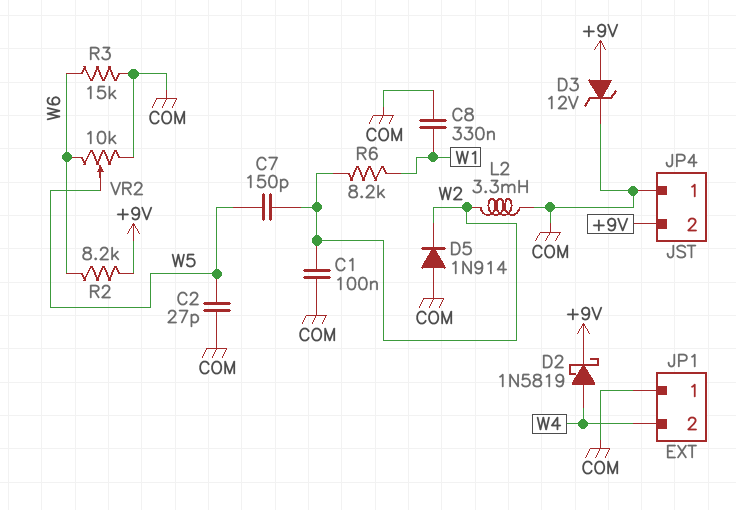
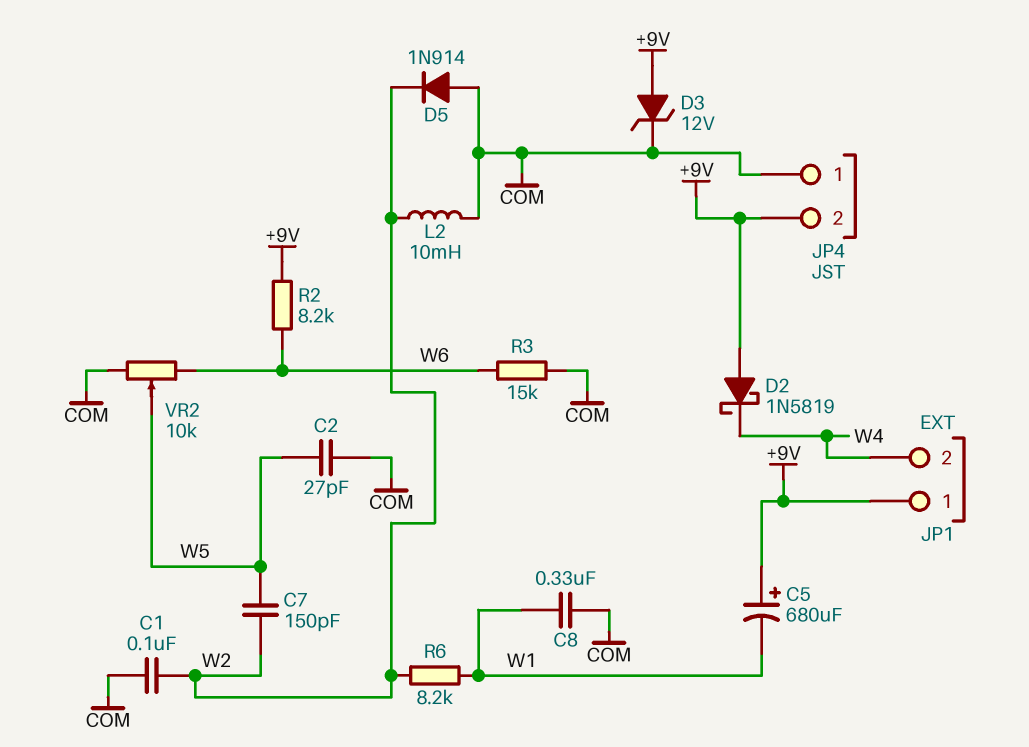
C5: none -> 680uF (plus +9V, minus W1)
D2: schottky 1N5819 (A W4, K +9V) -> schottky 1N5819 (A +9V, K W4)
JP1 pin 1: COM -> +9V
L2: 3.3mH (COM, W2) -> 10mH (COM, W2)

